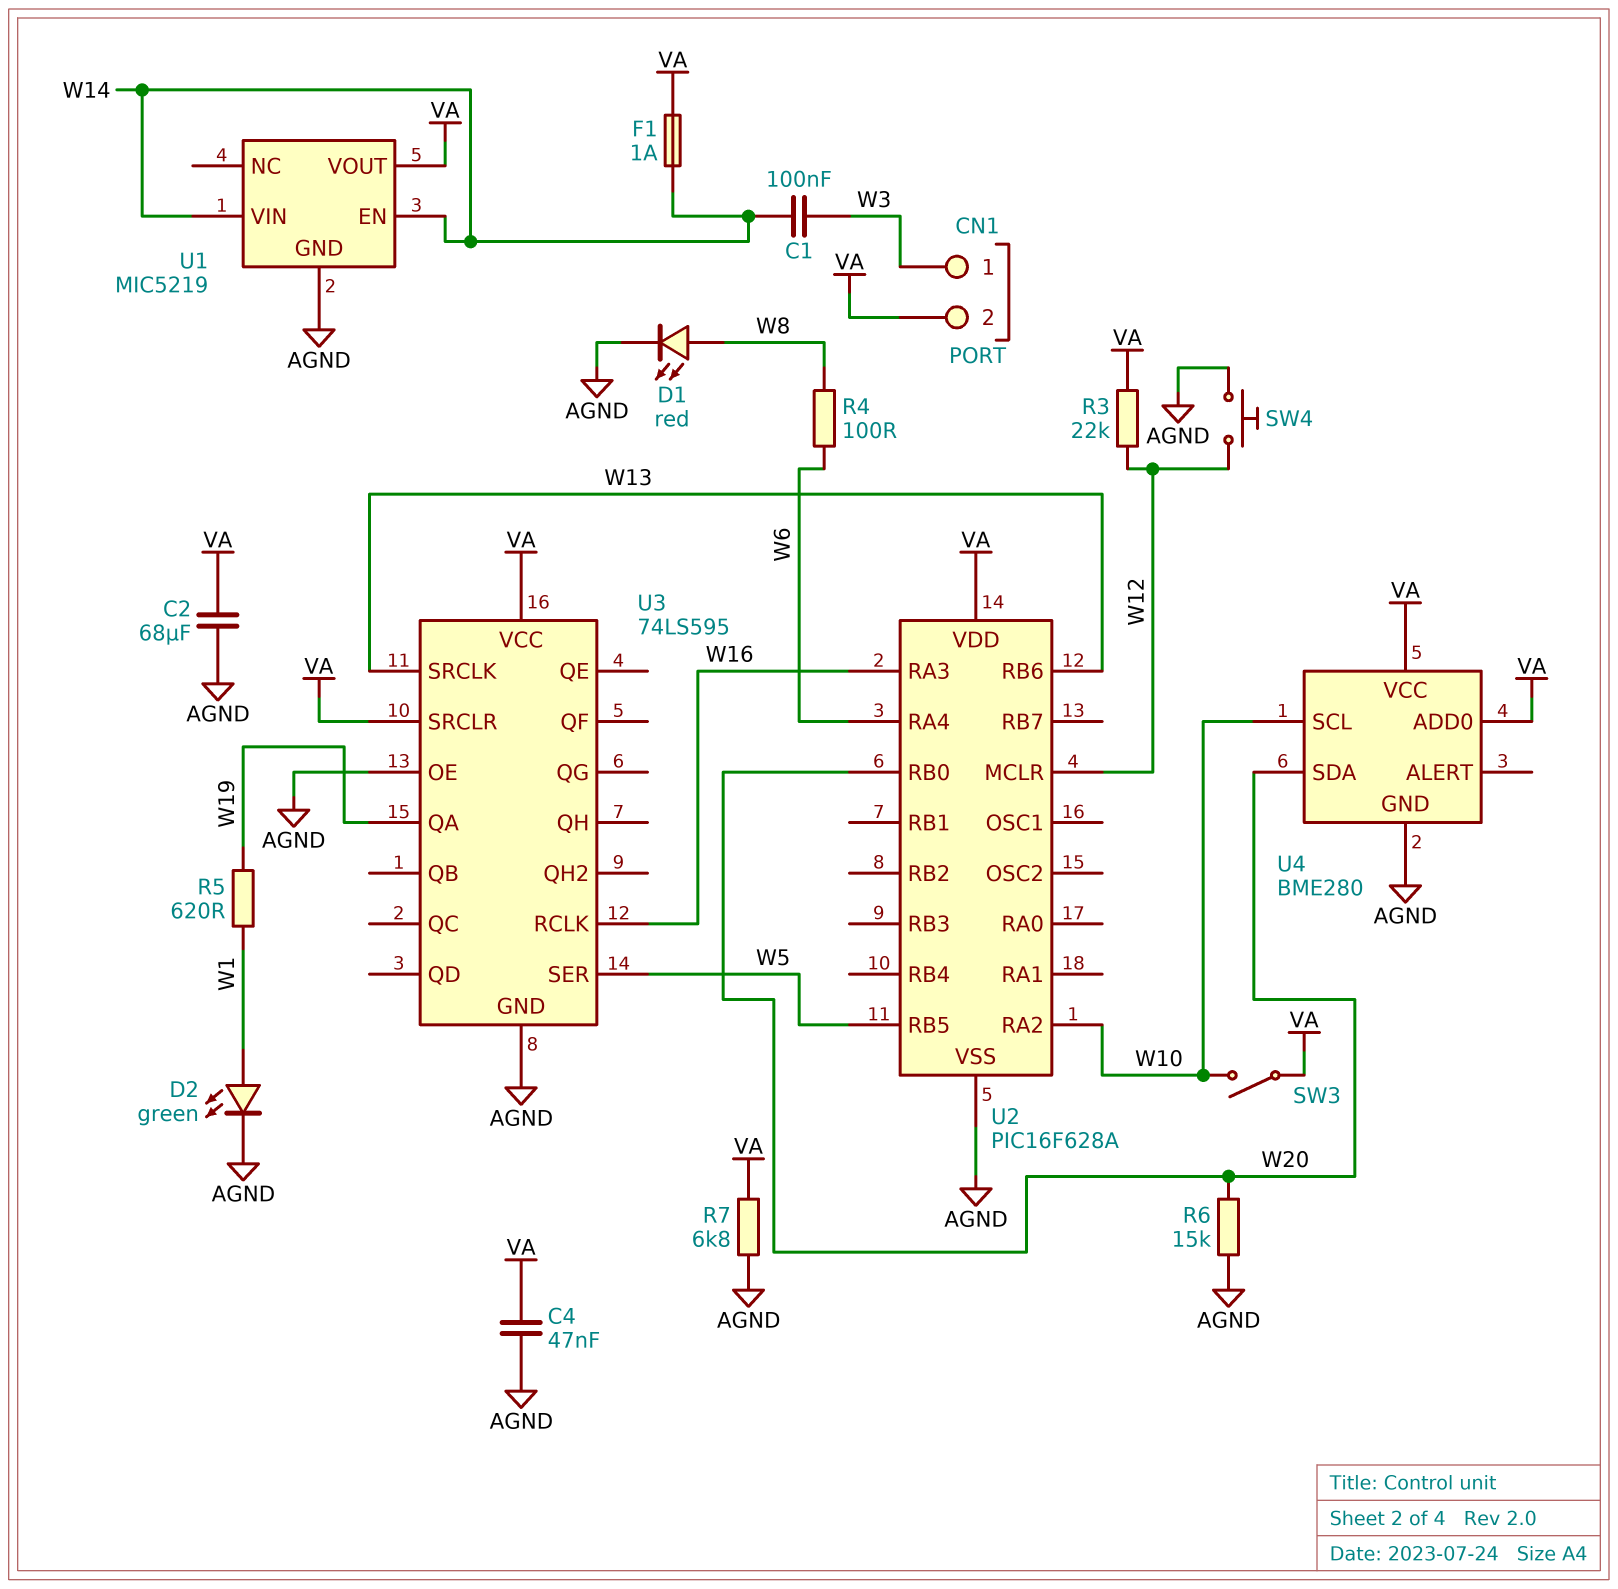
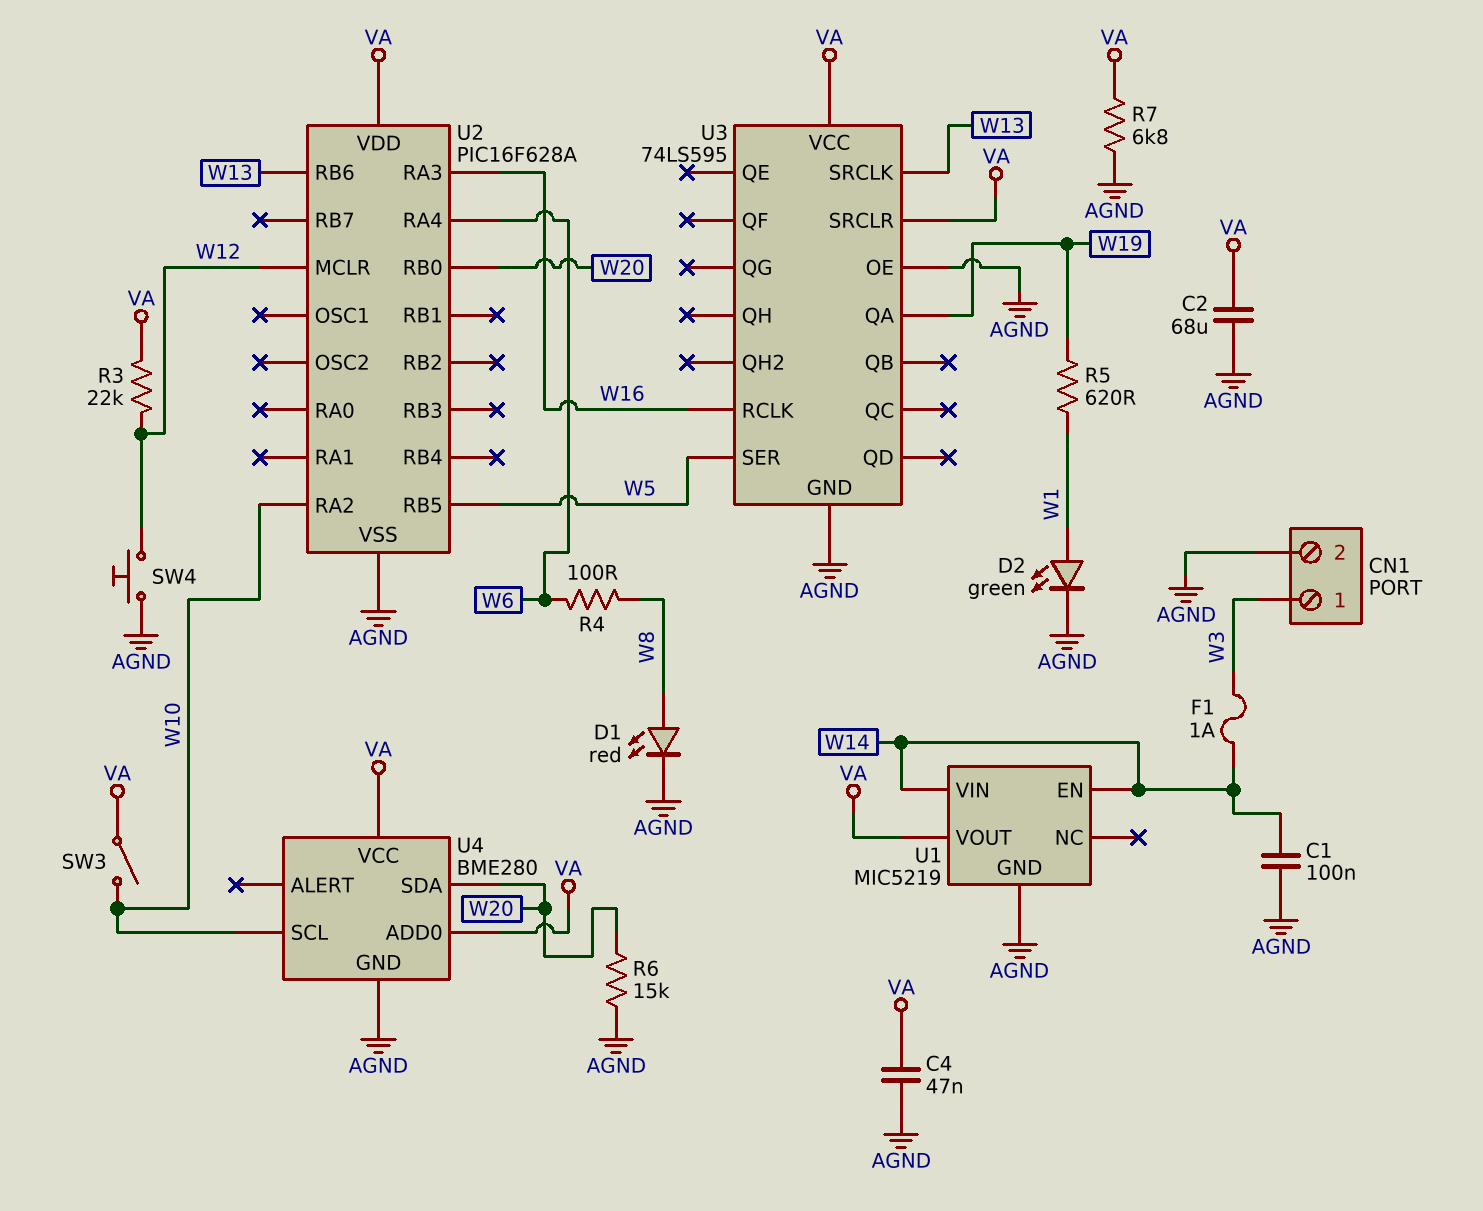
C1: 100nF (W3, W14) -> 100nF (AGND, W14)
CN1 pin 2: VA -> AGND
F1: 1A (VA, W14) -> 1A (W3, W14)

